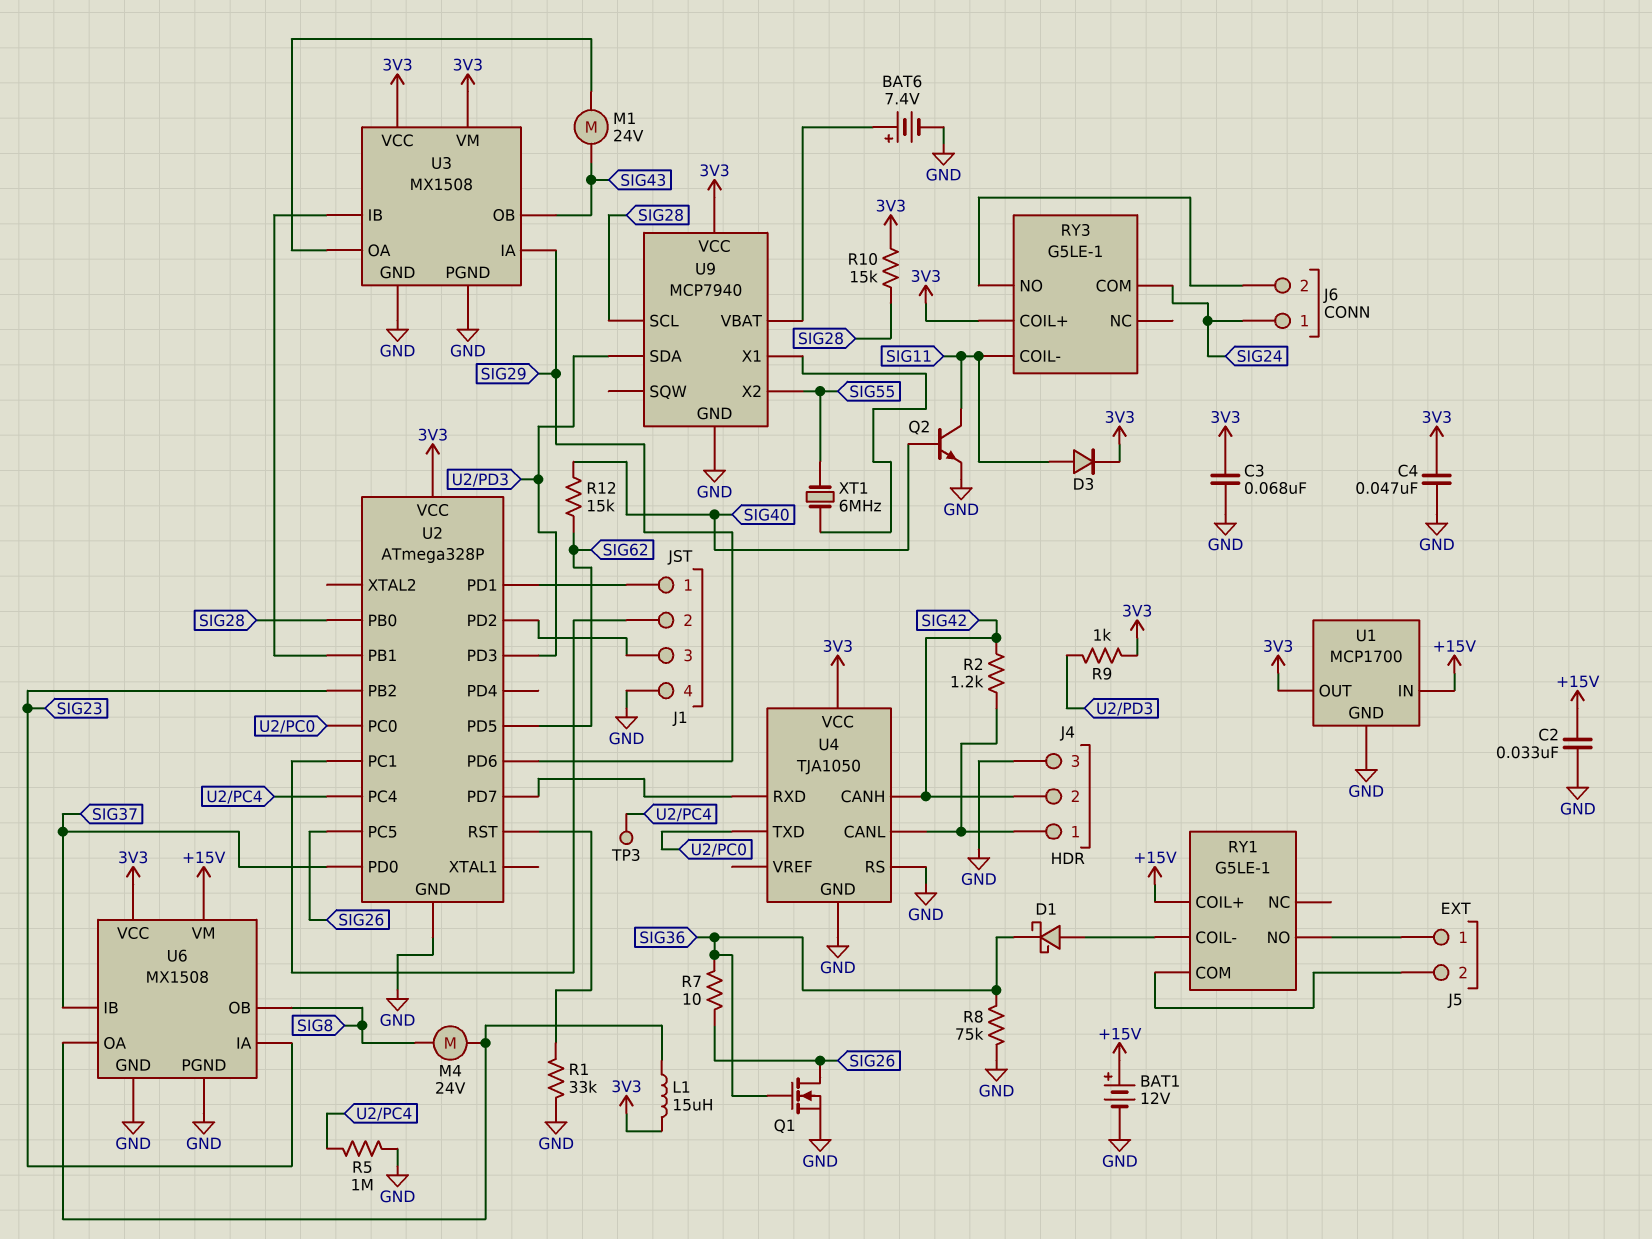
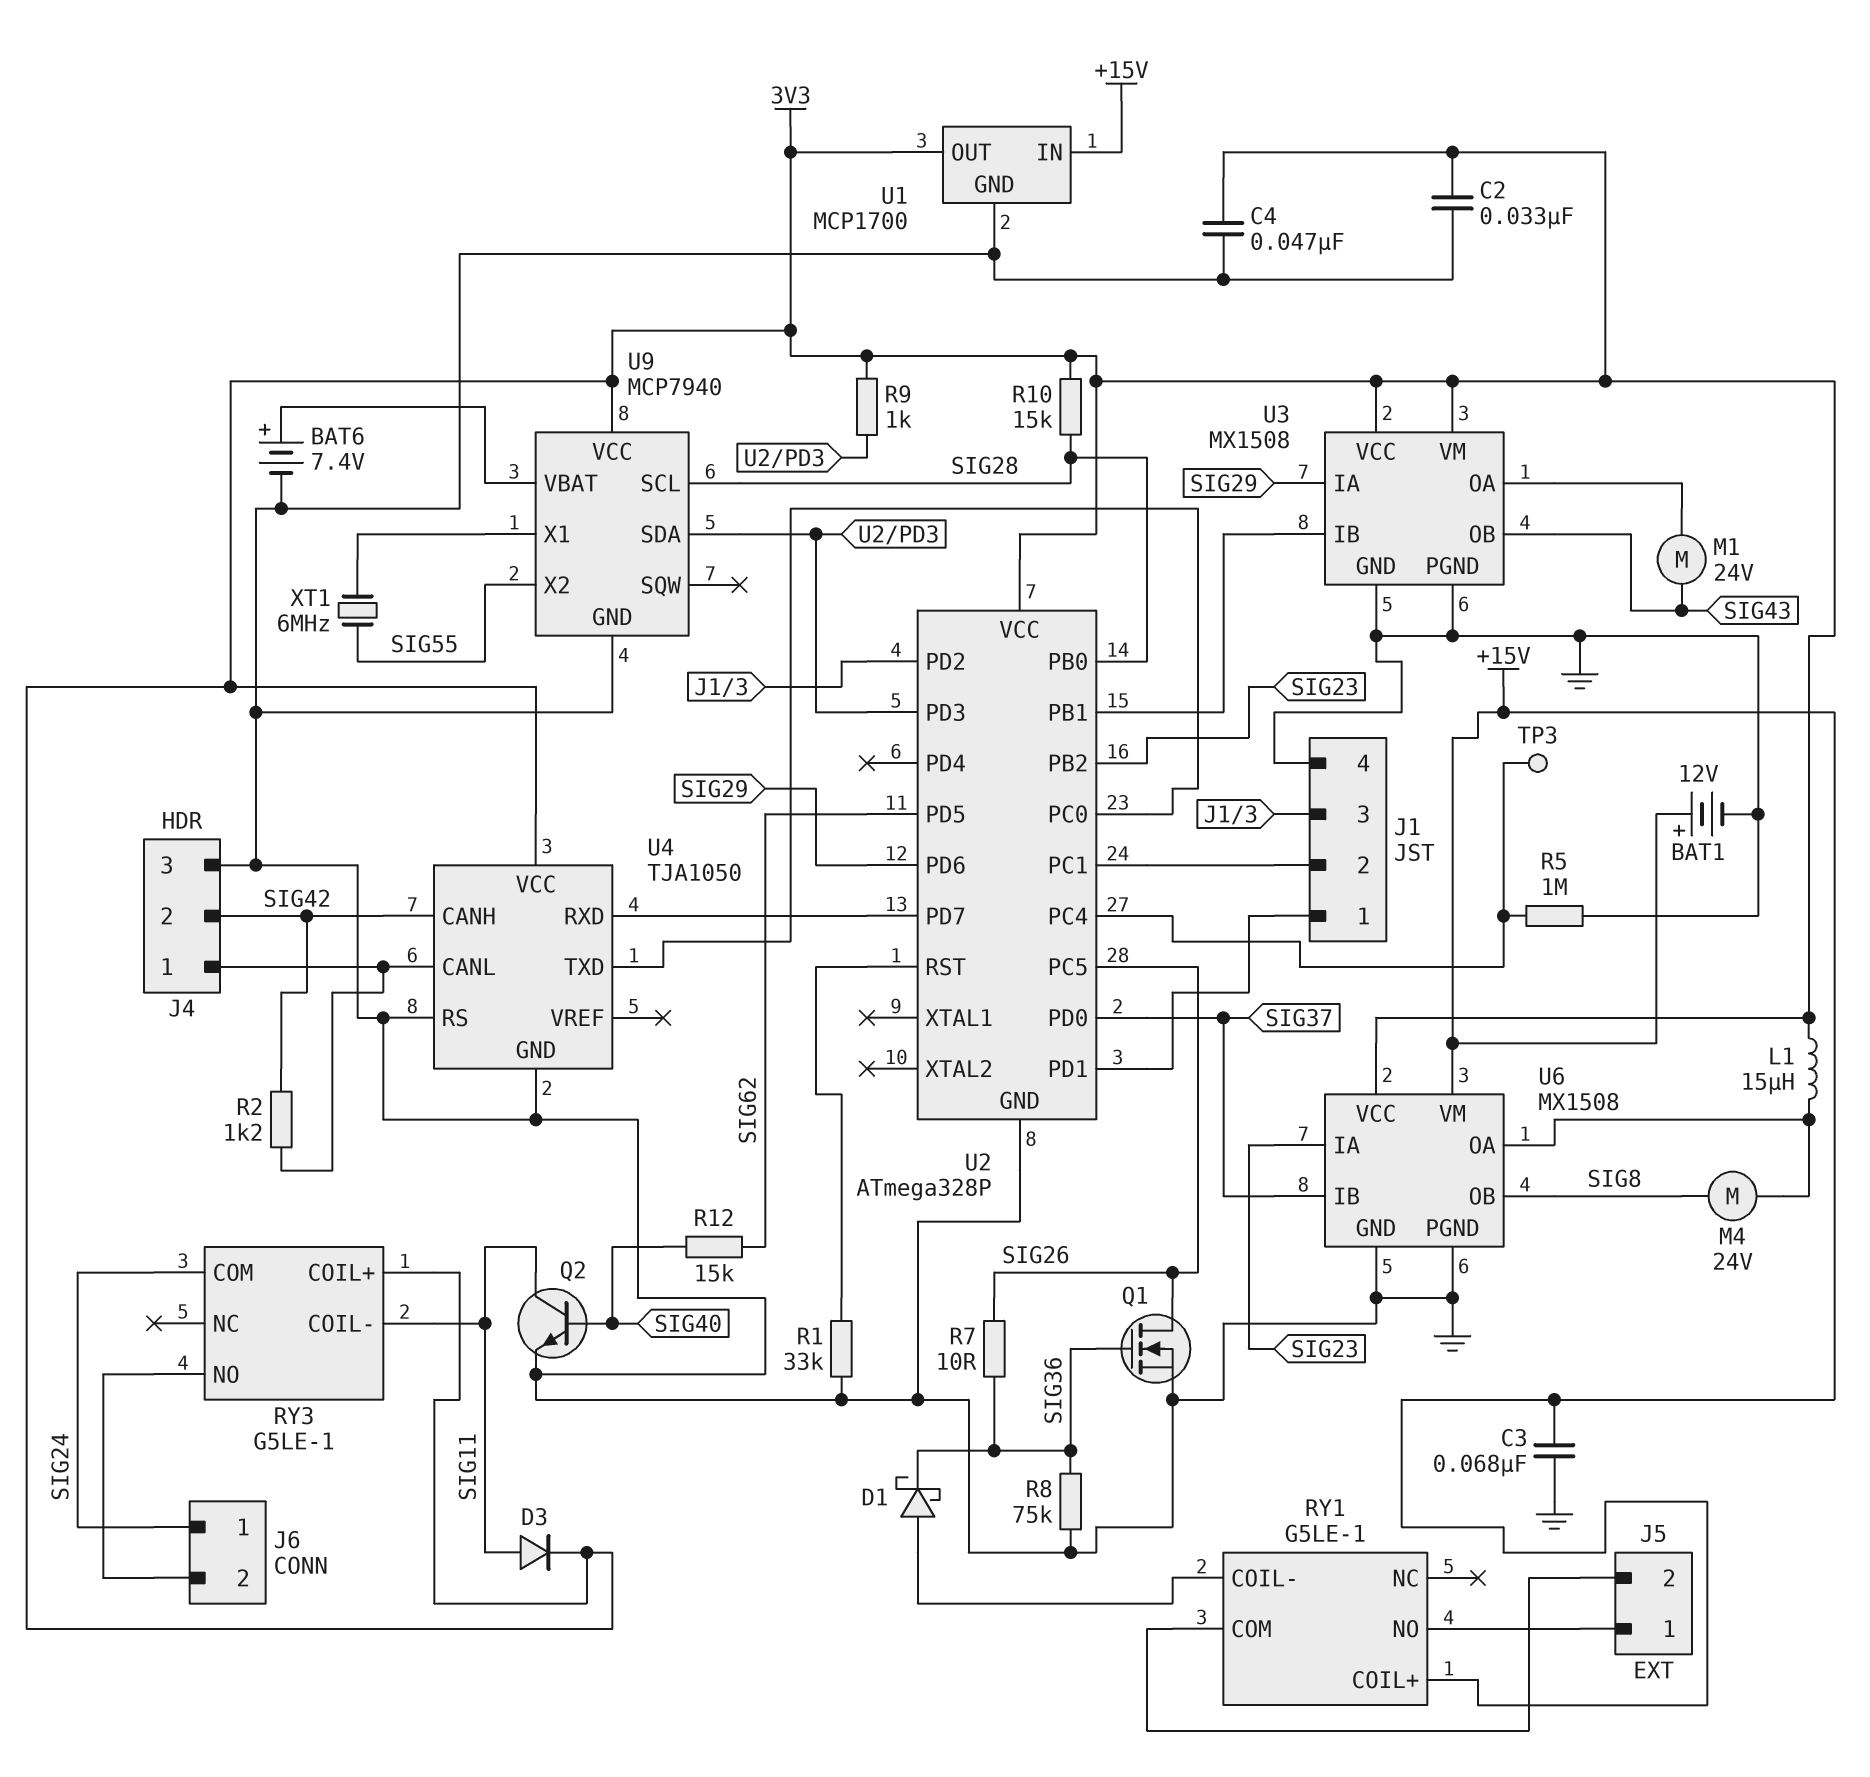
C2: 33nF (+15V, GND) -> 33nF (3V3, GND)
C3: 68nF (3V3, GND) -> 68nF (+15V, GND)

